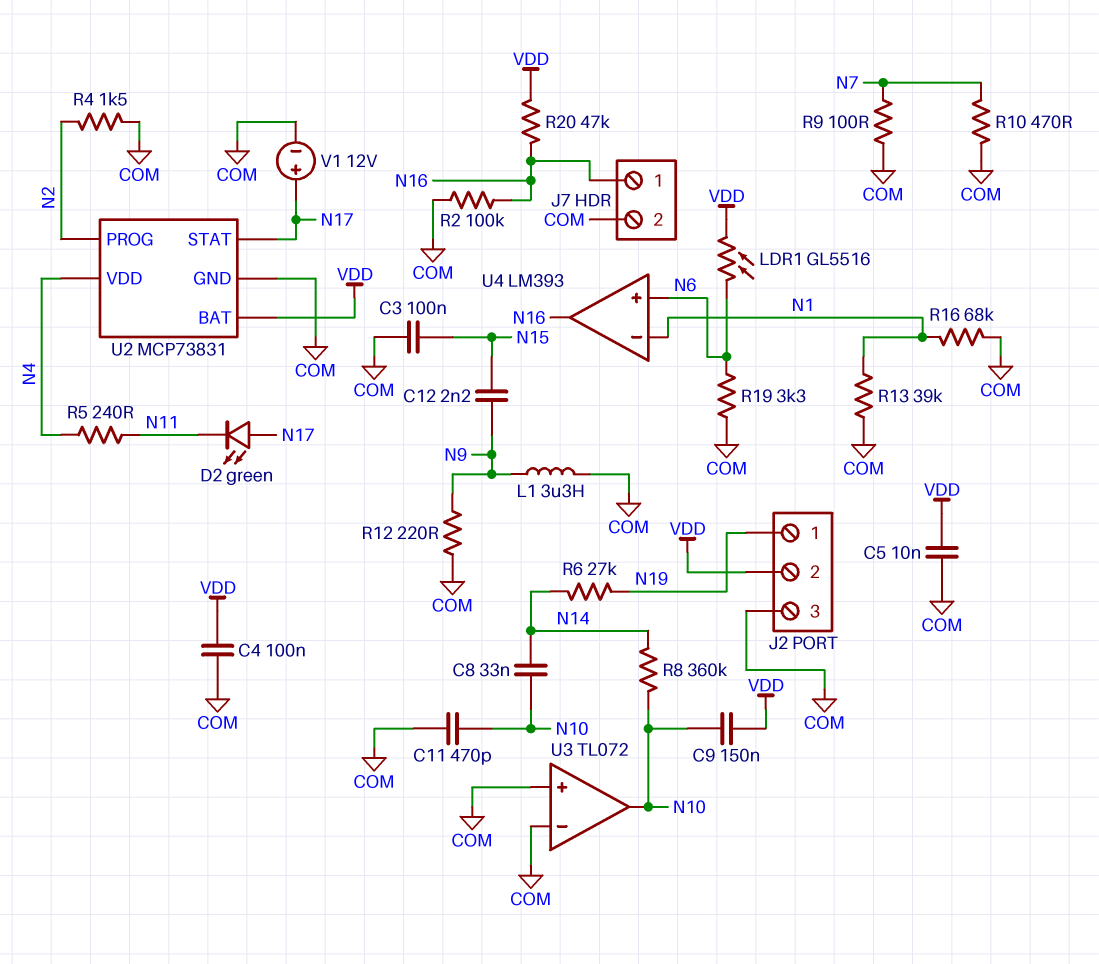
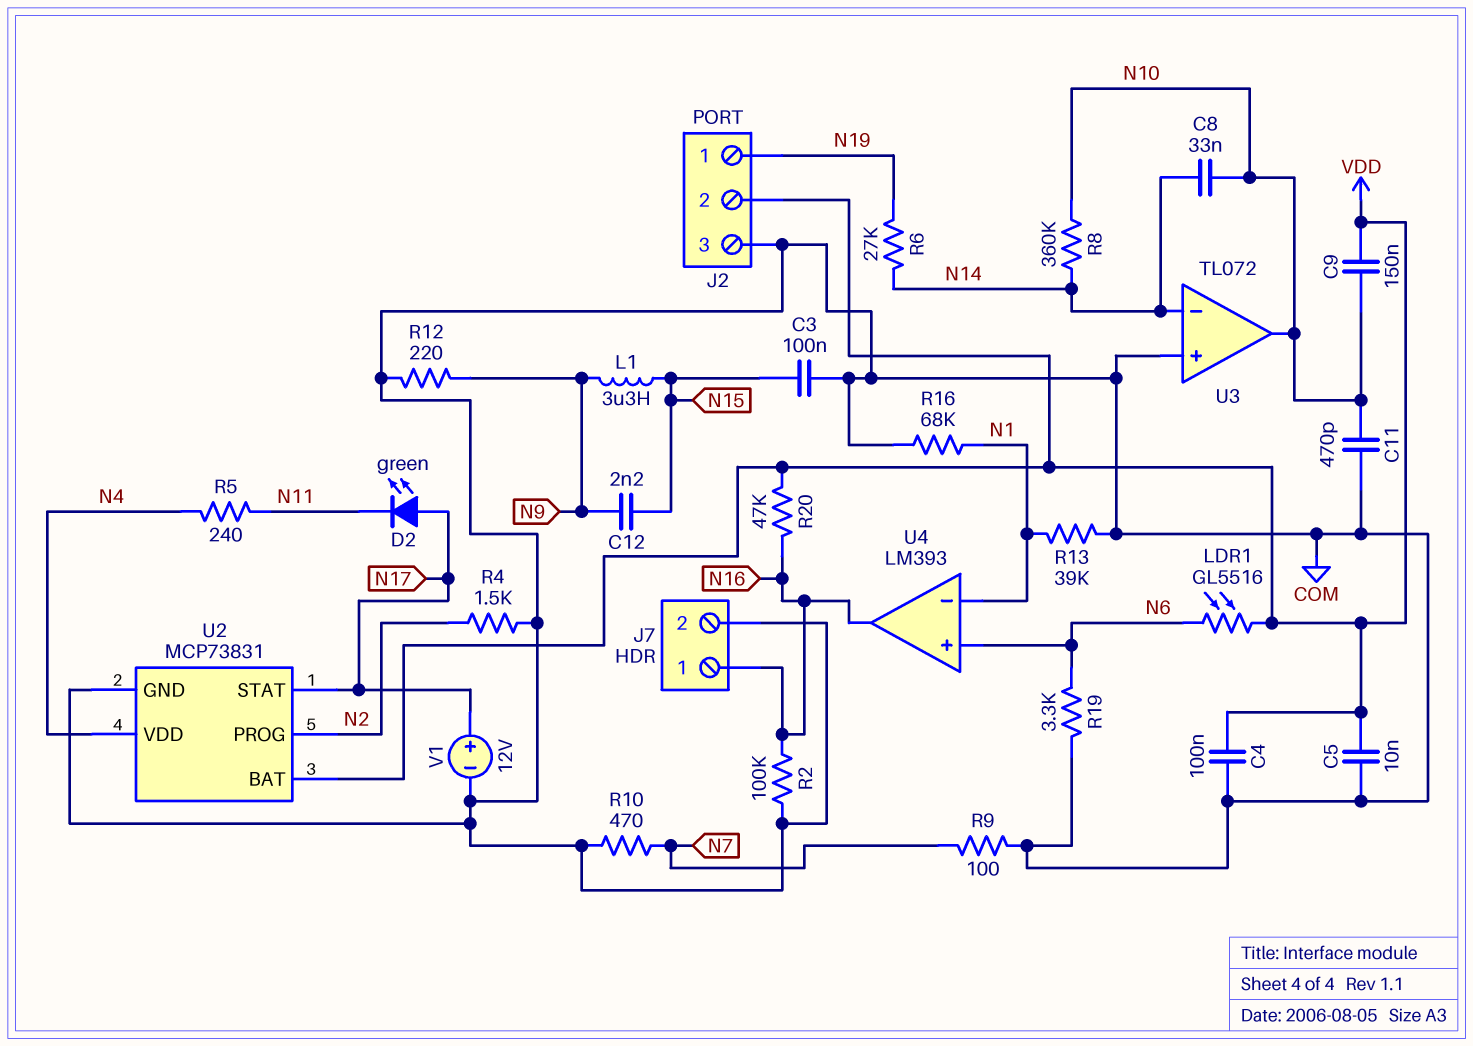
L1: 3.3uH (COM, N9) -> 3.3uH (N9, N15)
U3 pin in-: COM -> N14

